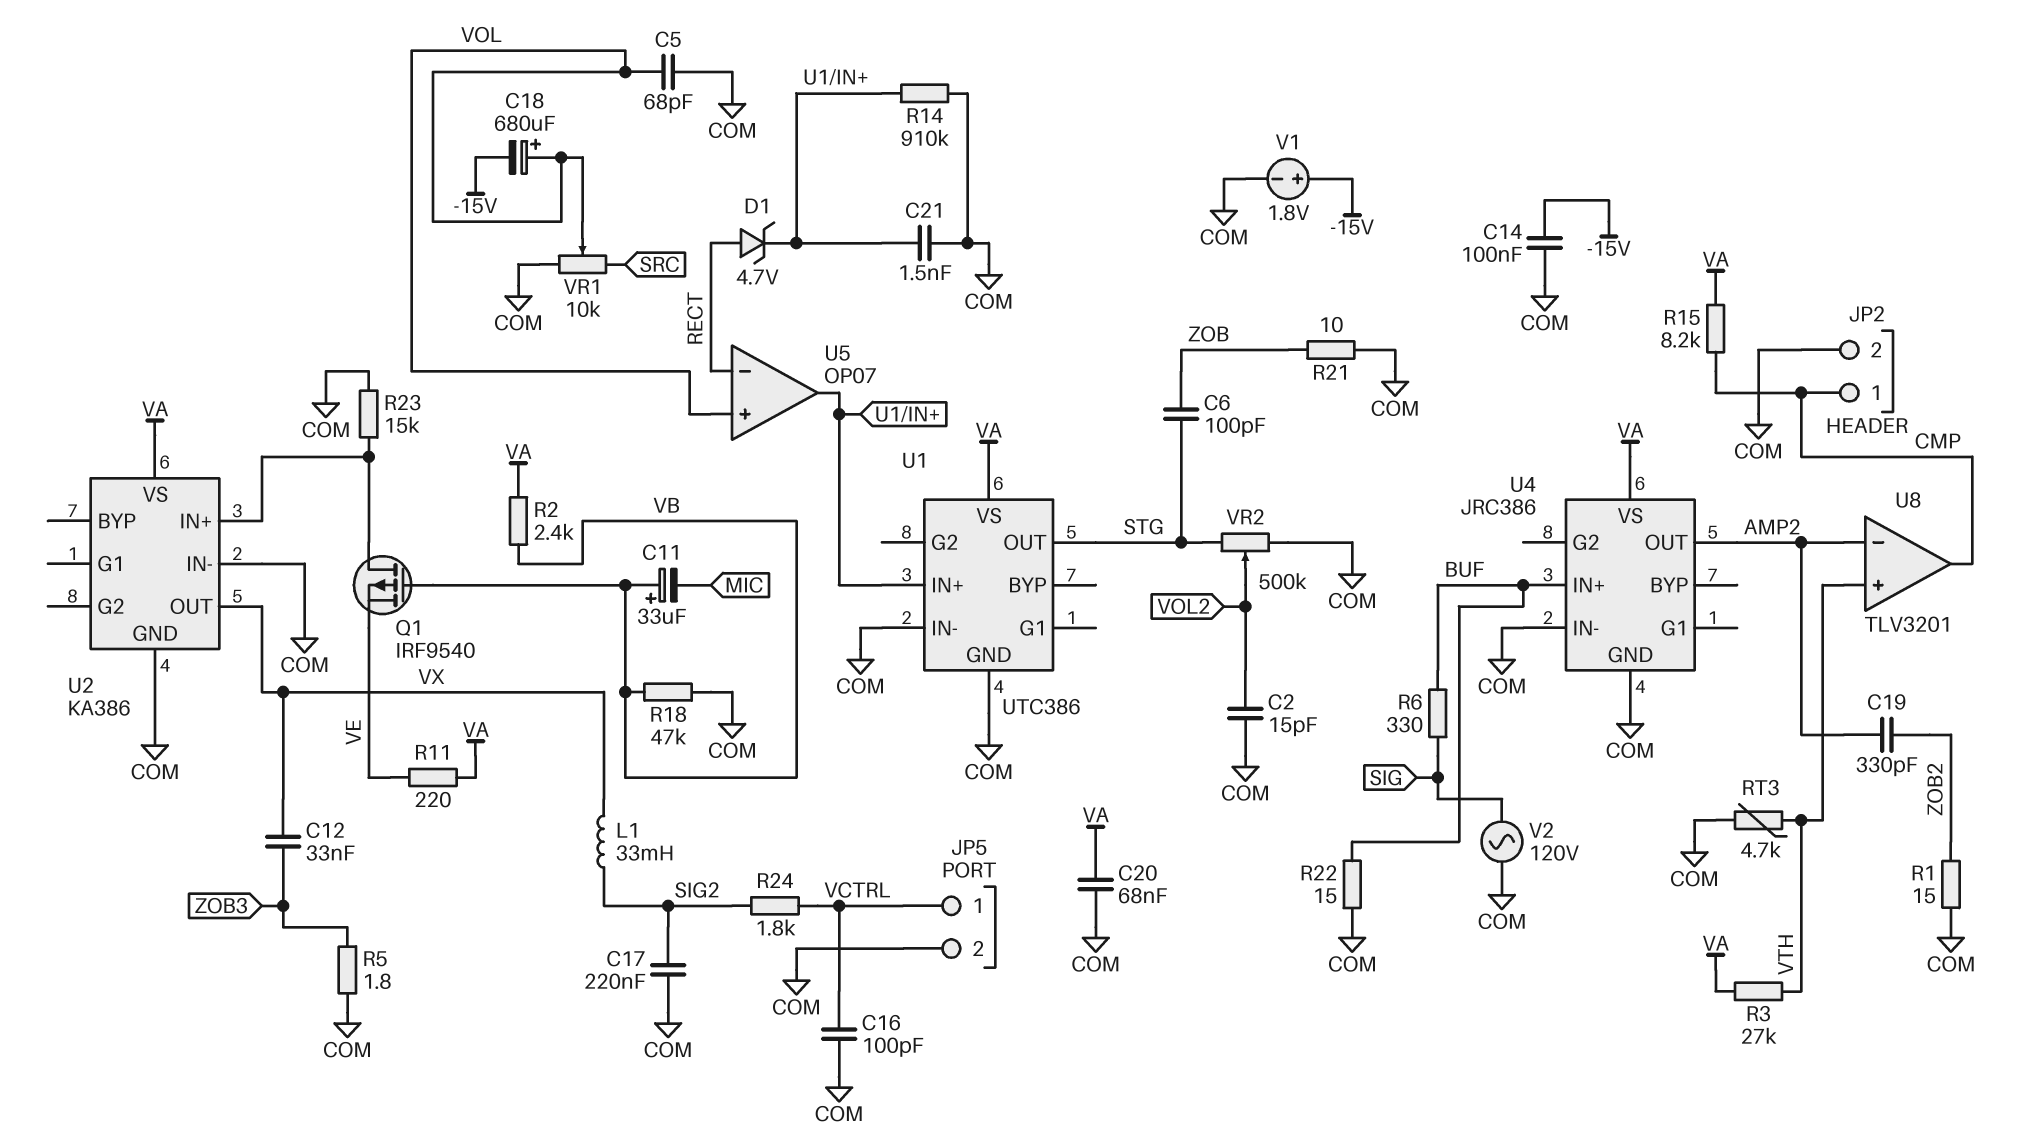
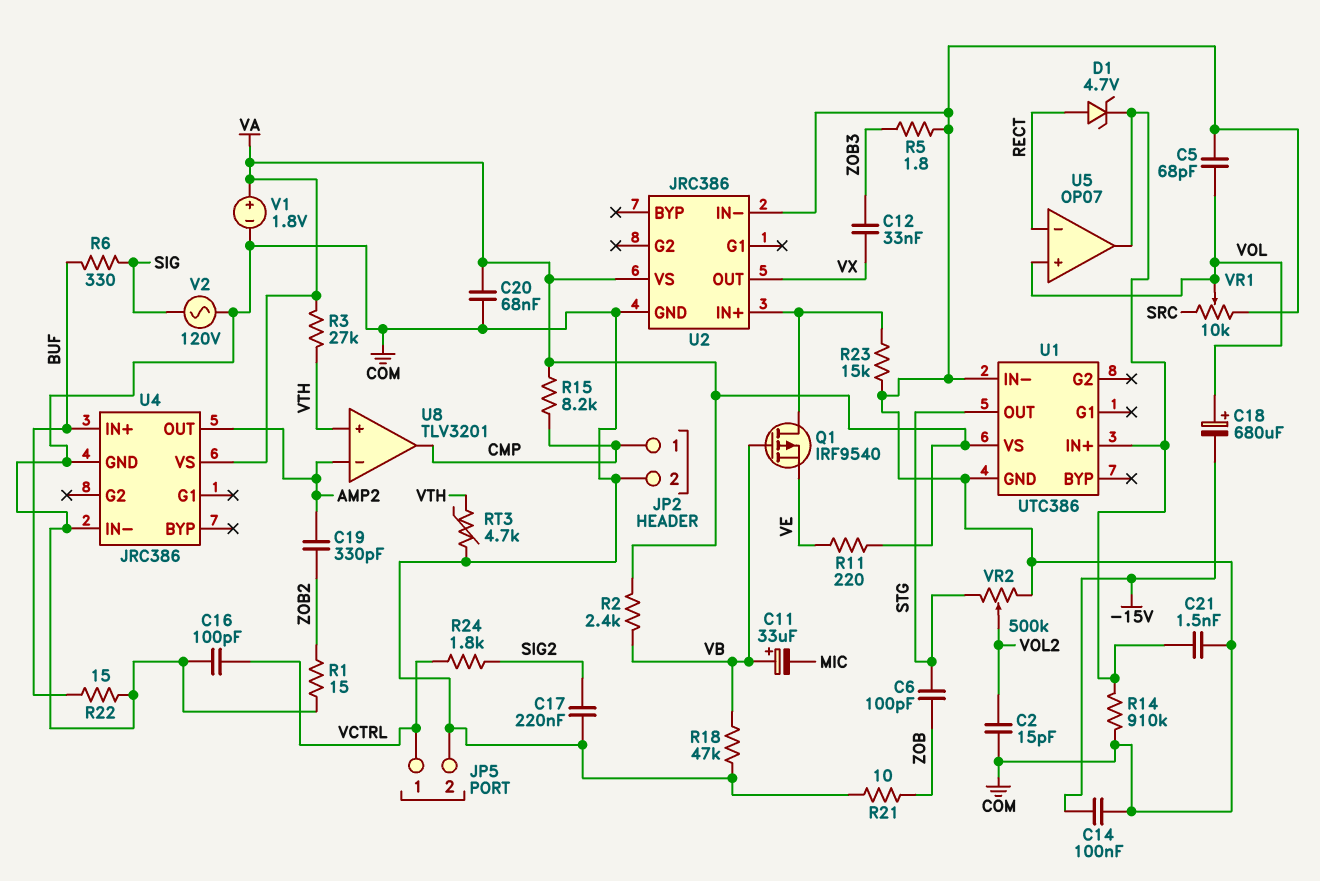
L1: 33mH (SIG2, VX) -> none
U2: KA386 -> JRC386
V1: 1.8V (plus -15V, minus COM) -> 1.8V (plus VA, minus COM)

